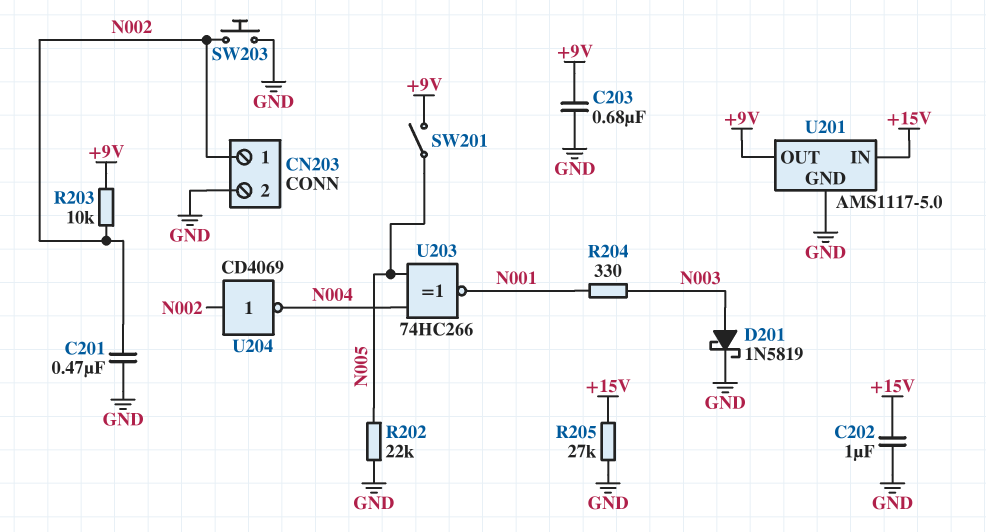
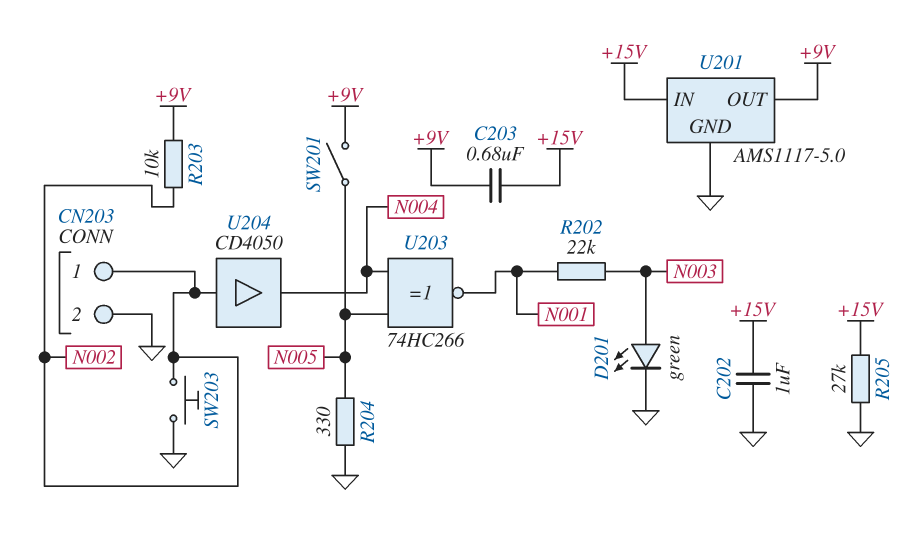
C201: 470nF (GND, N002) -> none
C203: 680nF (+9V, GND) -> 680nF (+9V, +15V)
D201: schottky 1N5819 (A N003, K GND) -> LED green (A N003, K GND)
R202: 22k (GND, N005) -> 22k (N001, N003)
R204: 330 (N001, N003) -> 330 (GND, N005)
U204: NOT CD4069 (in N002, out N004) -> buffer CD4050 (in N002, out N004)

